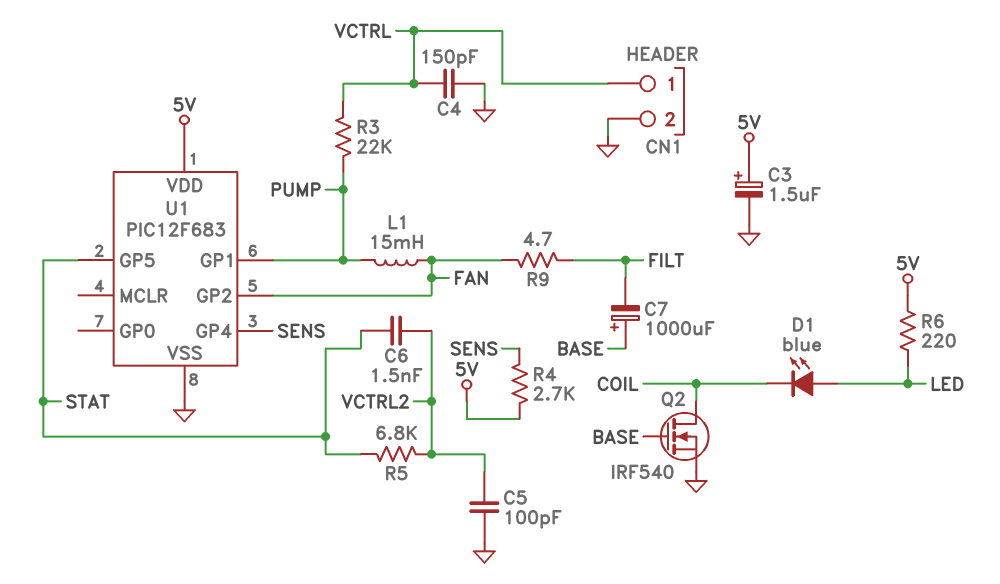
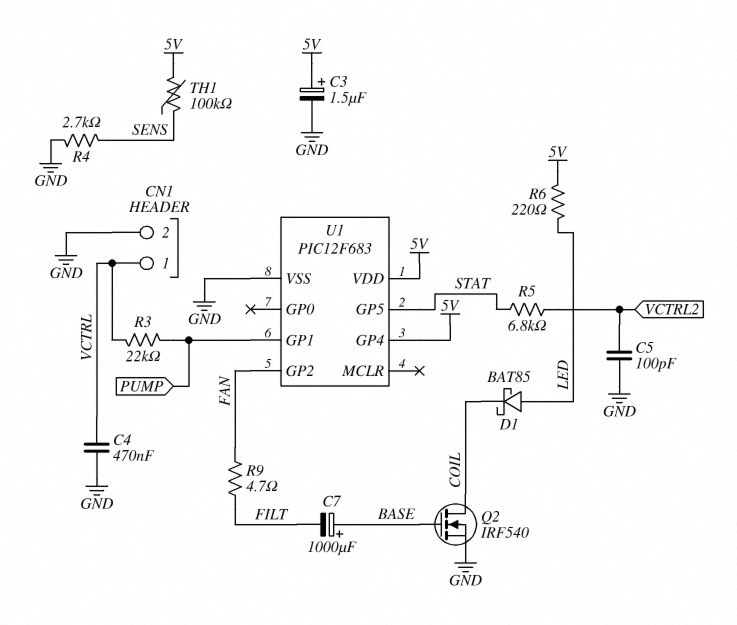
C4: 150pF (GND, VCTRL) -> 470nF (GND, VCTRL)
C6: 1.5nF (STAT, VCTRL2) -> none
D1: LED blue (A LED, K COIL) -> schottky BAT85 (A LED, K COIL)
L1: 15mH (FAN, PUMP) -> none
R4: 2.7k (5V, SENS) -> 2.7k (GND, SENS)
TH1: none -> 100k (5V, SENS)
U1 pin GP4: SENS -> 5V

